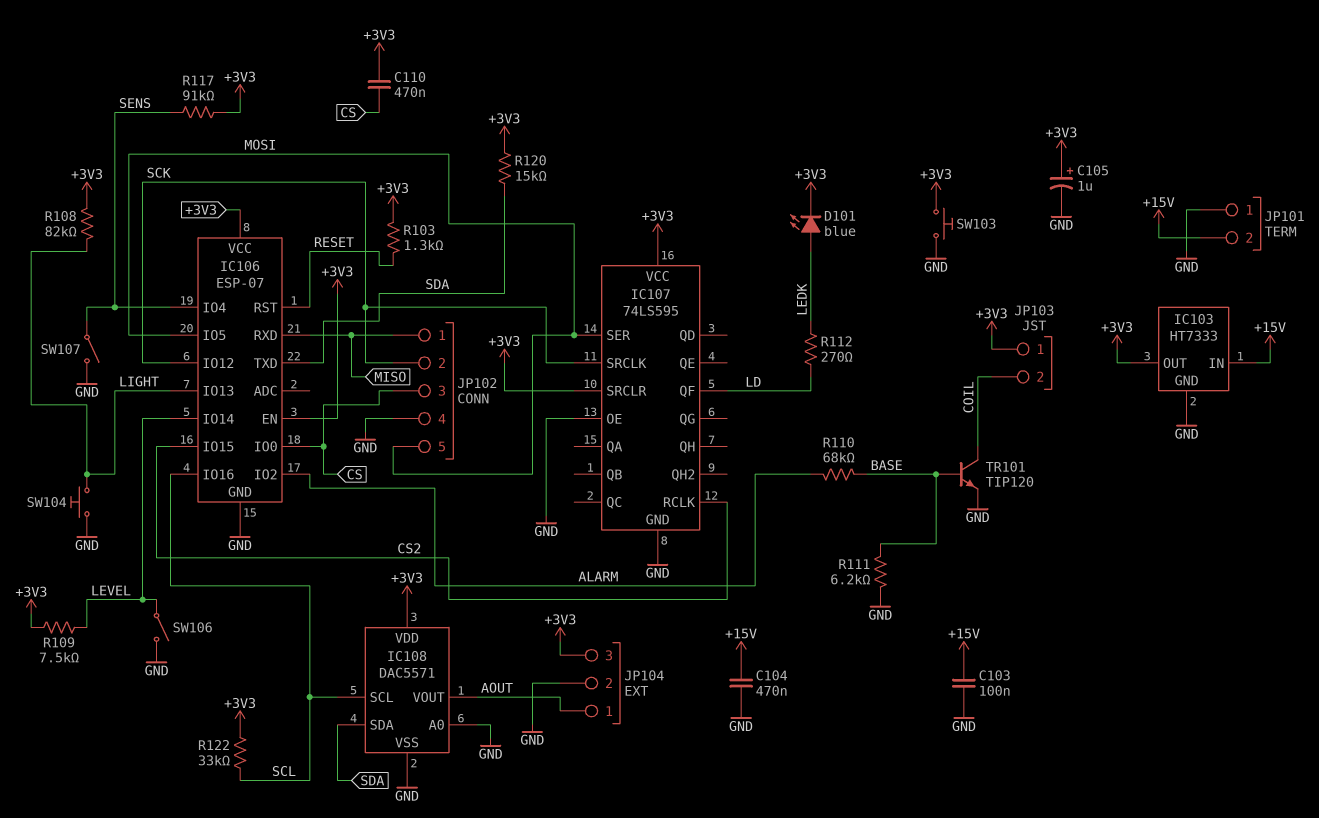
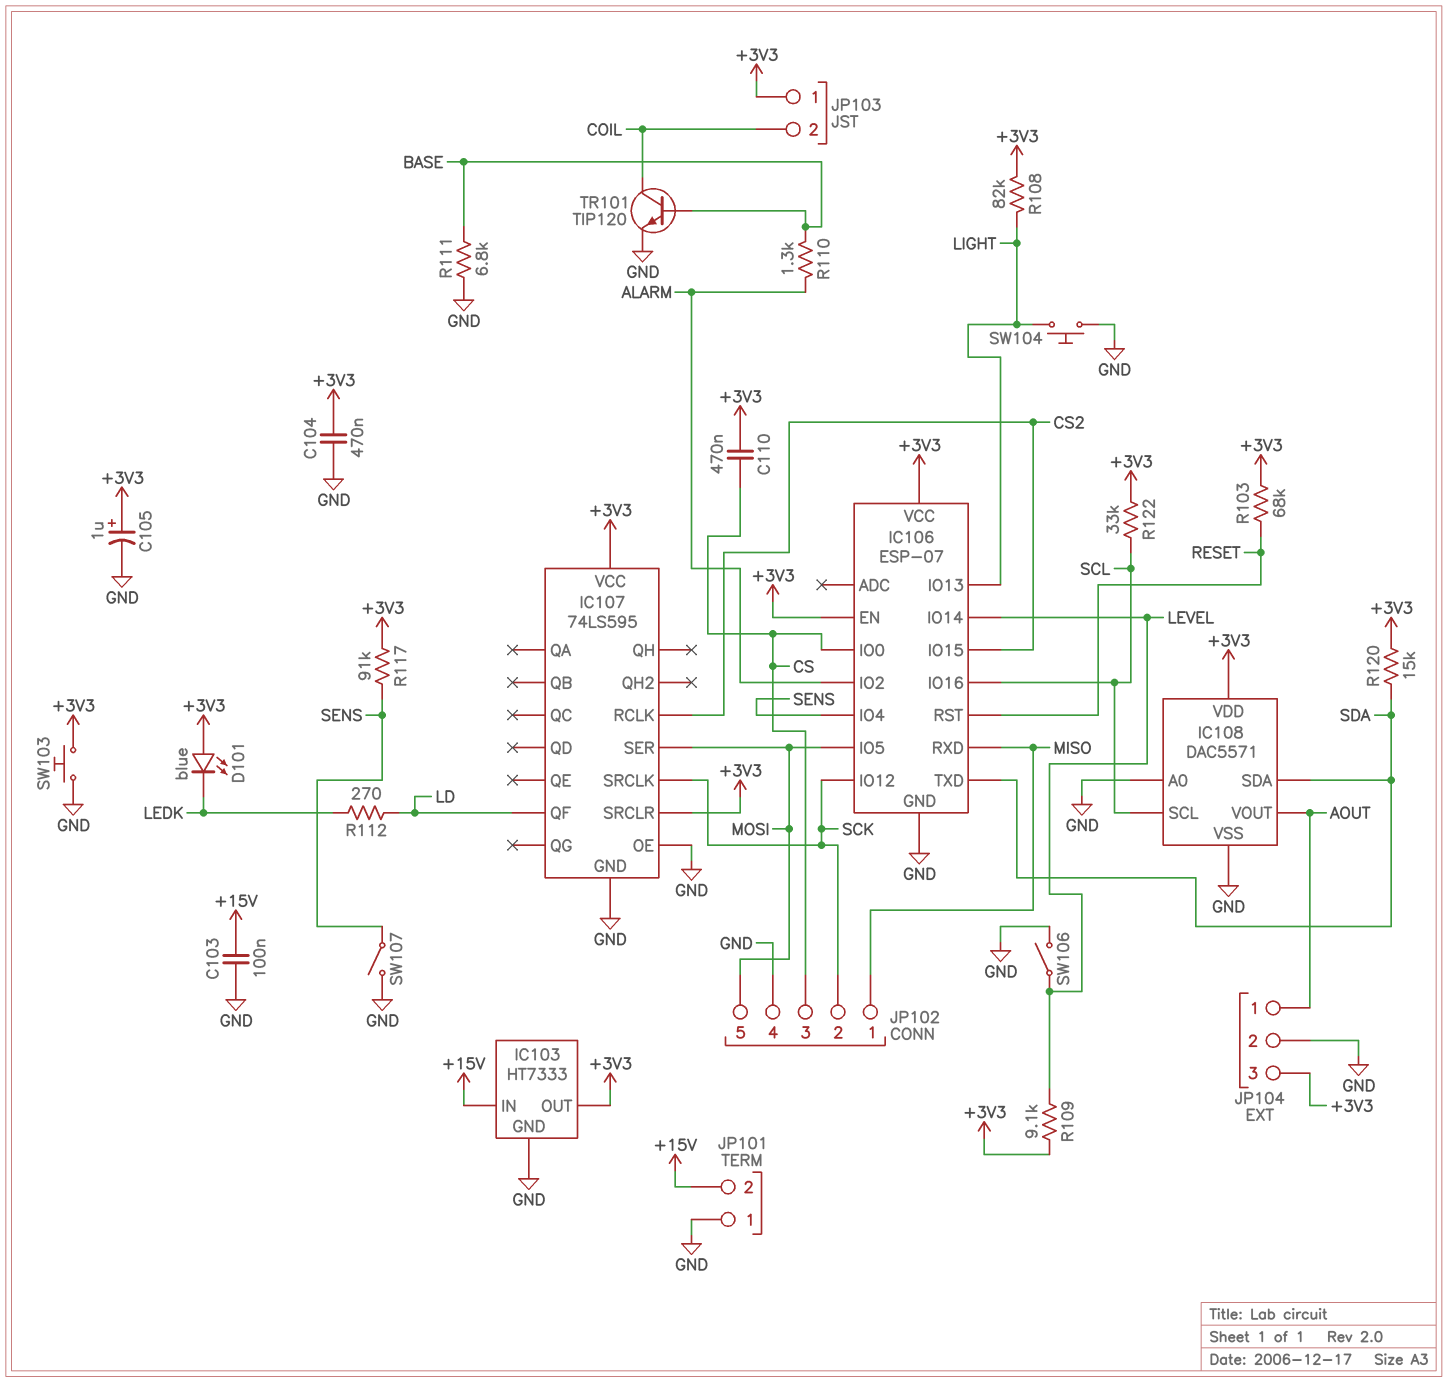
C104: 470nF (+15V, GND) -> 470nF (+3V3, GND)
D101: LED blue (A LEDK, K +3V3) -> LED blue (A +3V3, K LEDK)
R103: 1.3k (+3V3, RESET) -> 68k (+3V3, RESET)
R109: 7.5k (+3V3, LEVEL) -> 9.1k (+3V3, LEVEL)
R110: 68k (ALARM, BASE) -> 1.3k (ALARM, BASE)
R111: 6.2k (BASE, GND) -> 6.8k (BASE, GND)

